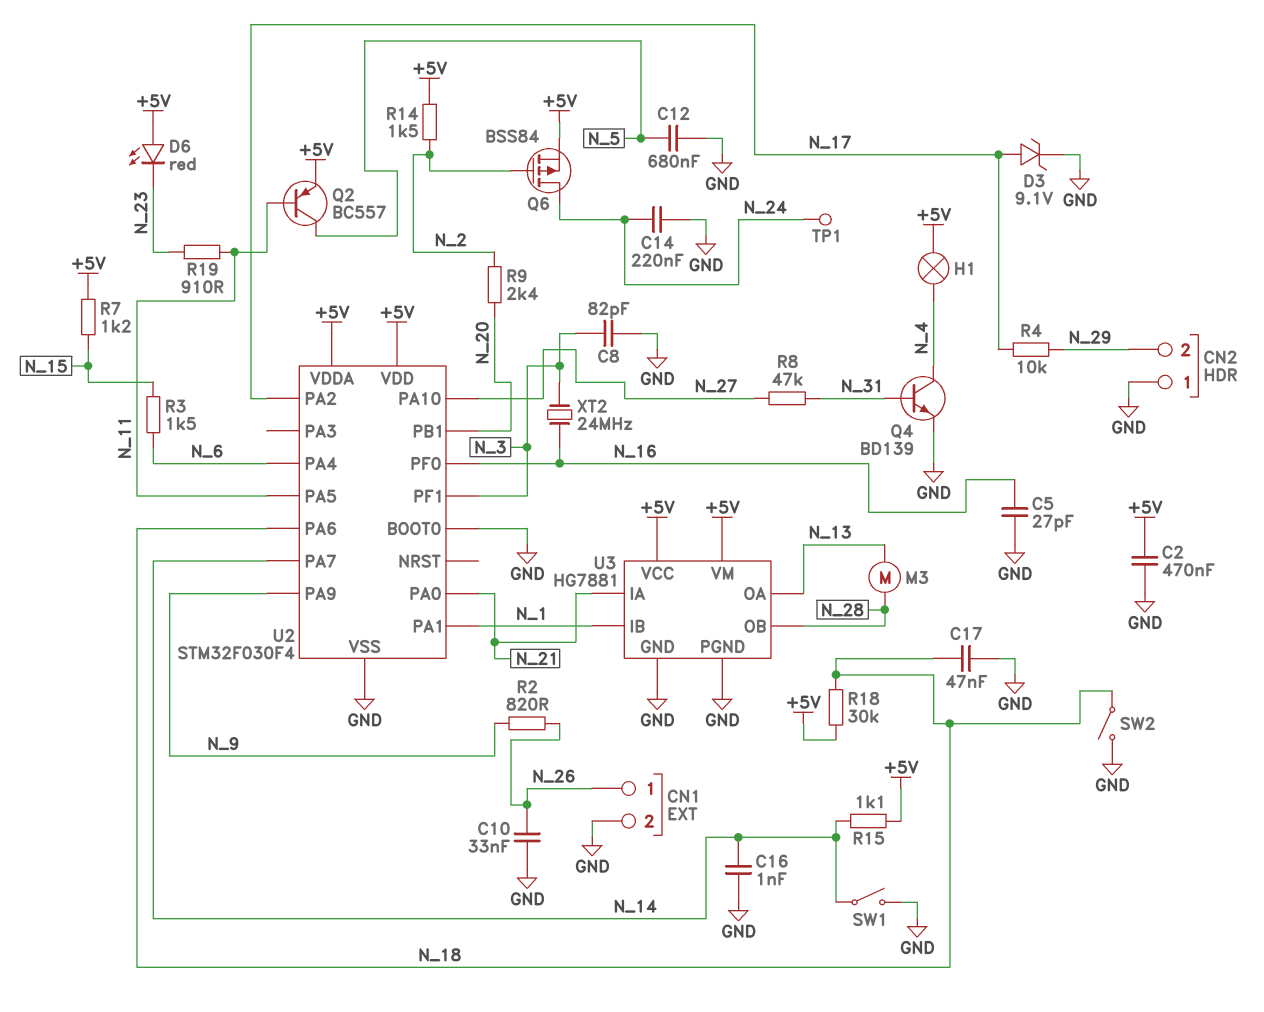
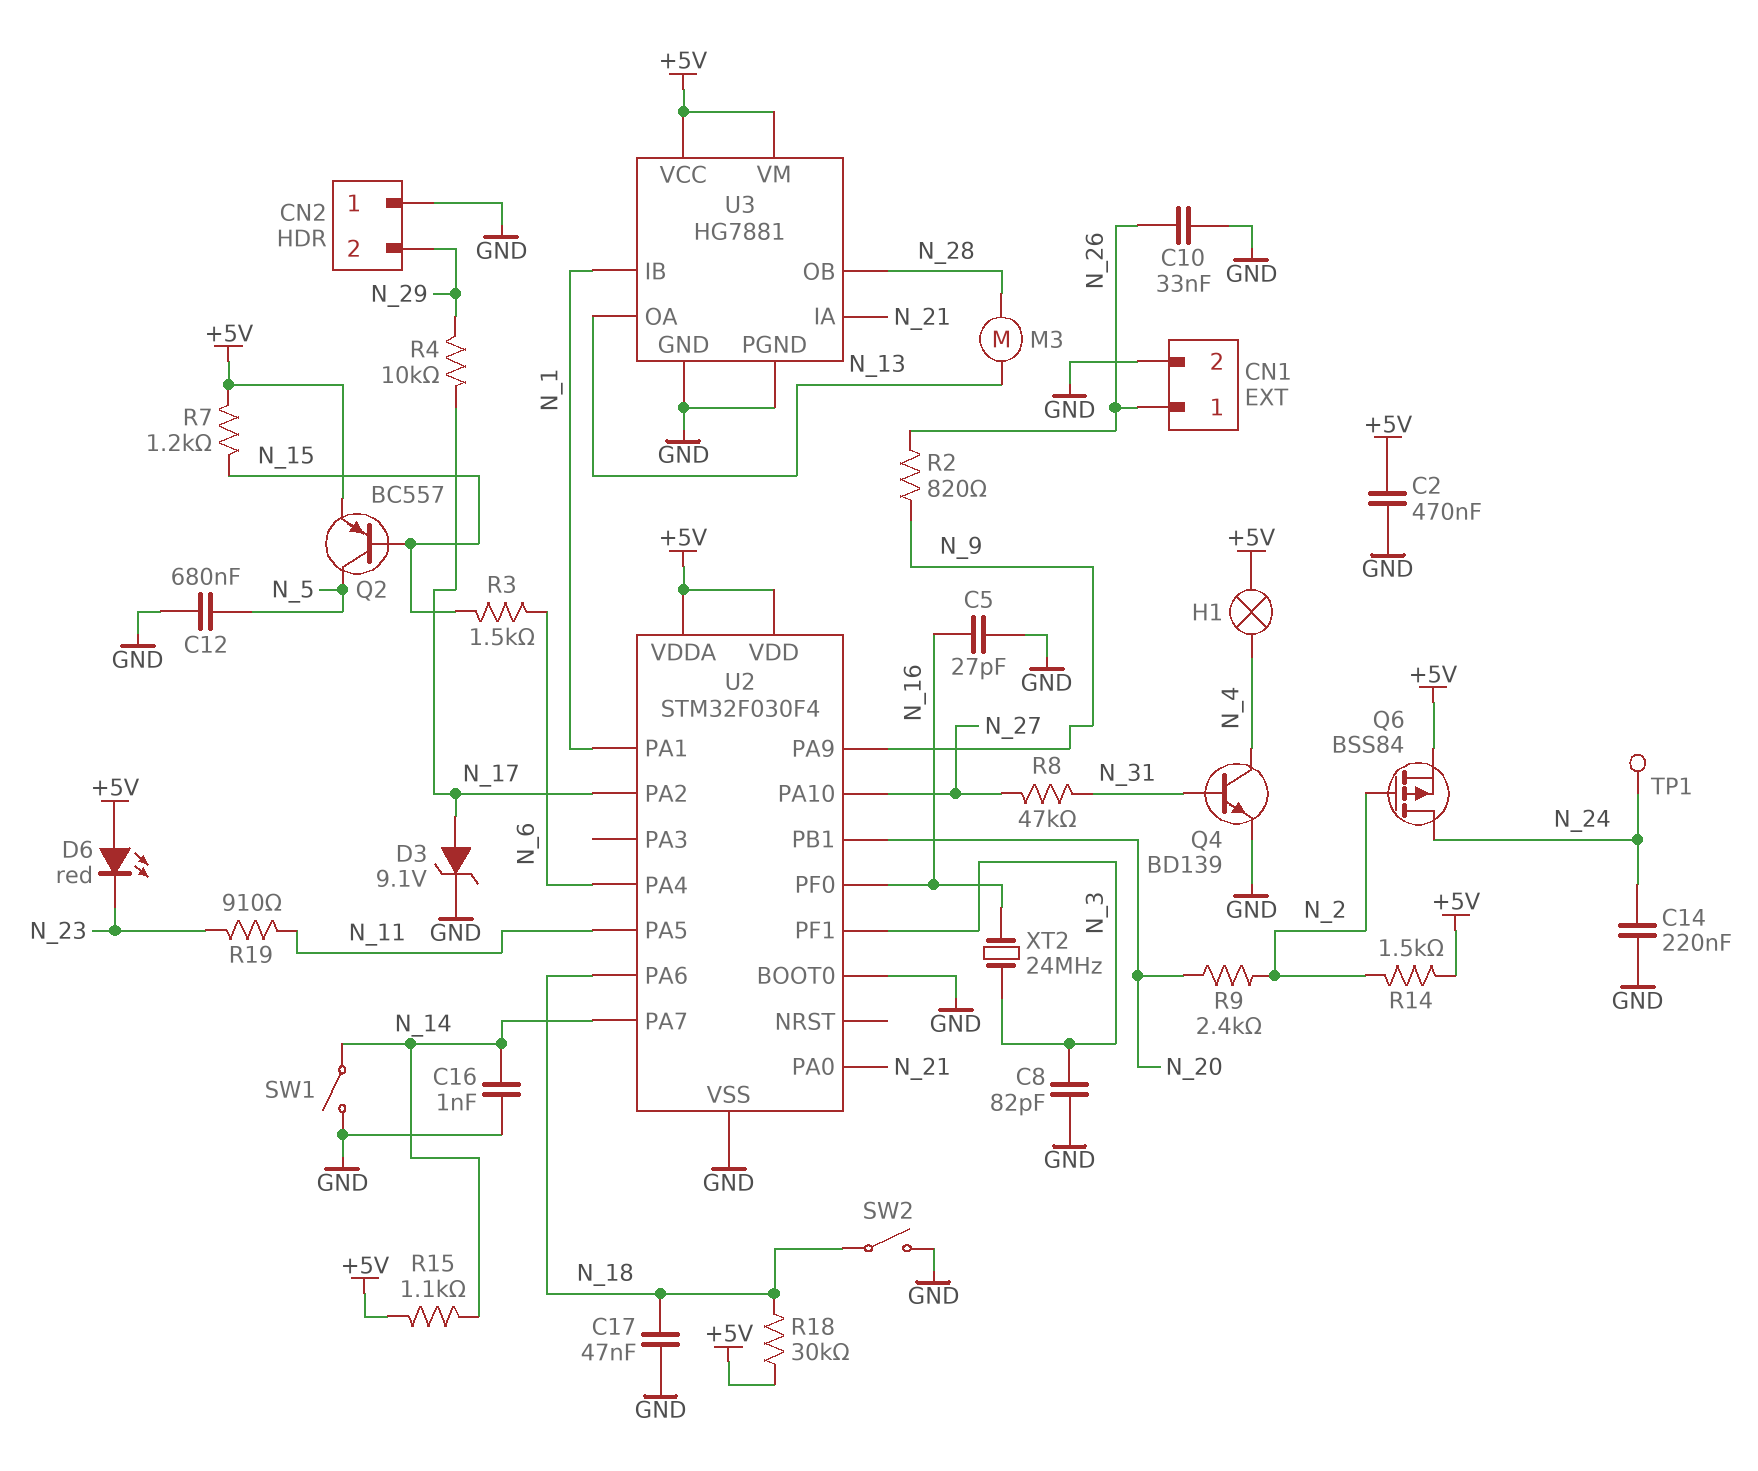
Q2: PNP BC557 (B N_11, C N_5, E +5V) -> PNP BC557 (B N_15, C N_5, E +5V)

